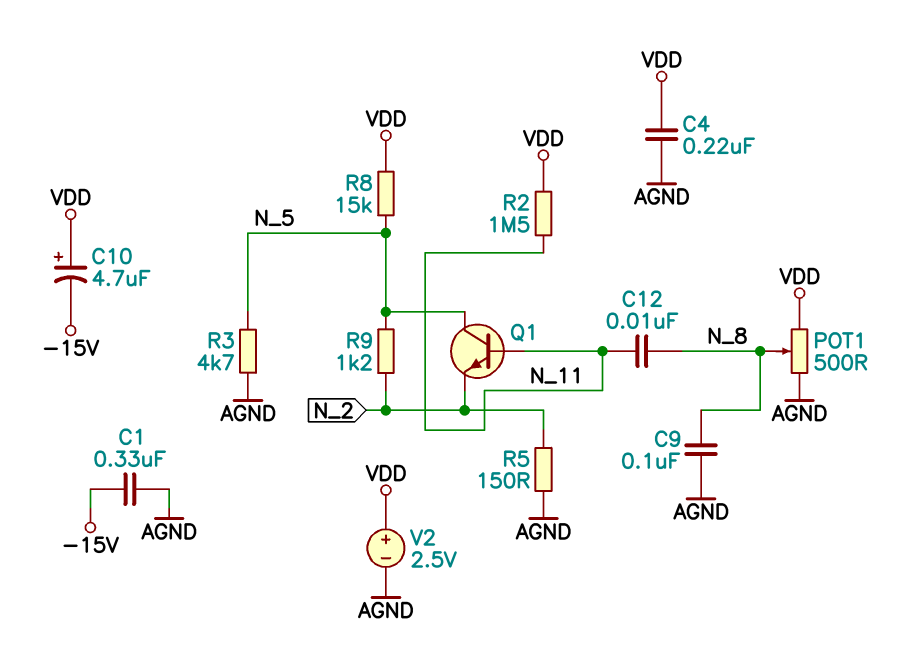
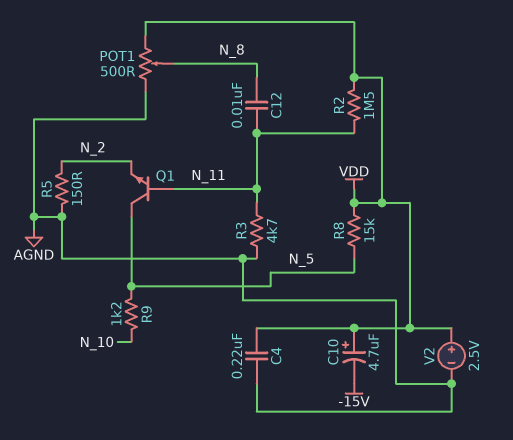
C1: 330nF (-15V, AGND) -> none
C9: 100nF (AGND, N_8) -> none
R3: 4.7k (AGND, N_5) -> 4.7k (AGND, N_11)
R9: 1.2k (N_2, N_5) -> 1.2k (N_5, N_10)

